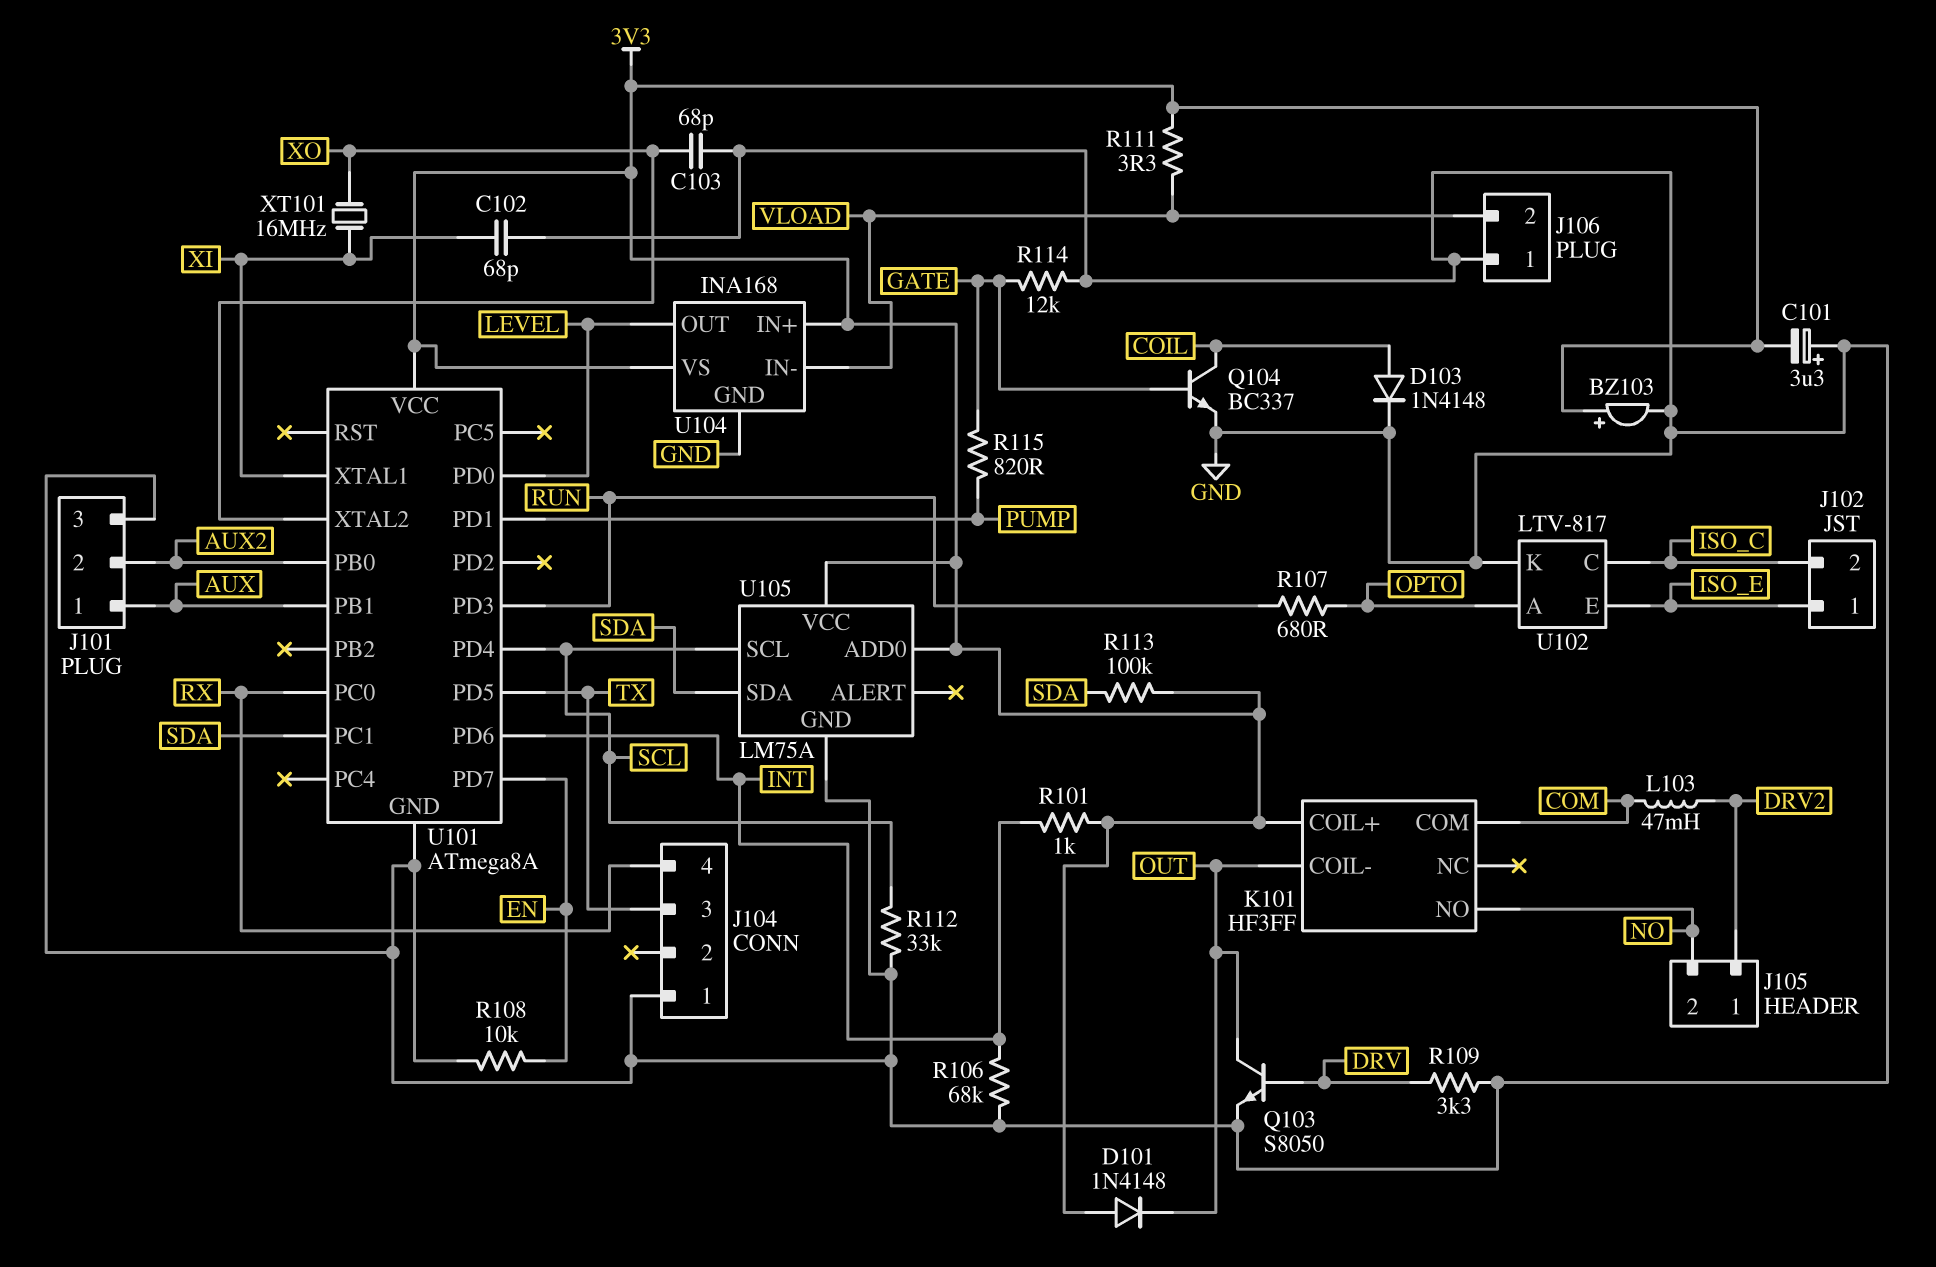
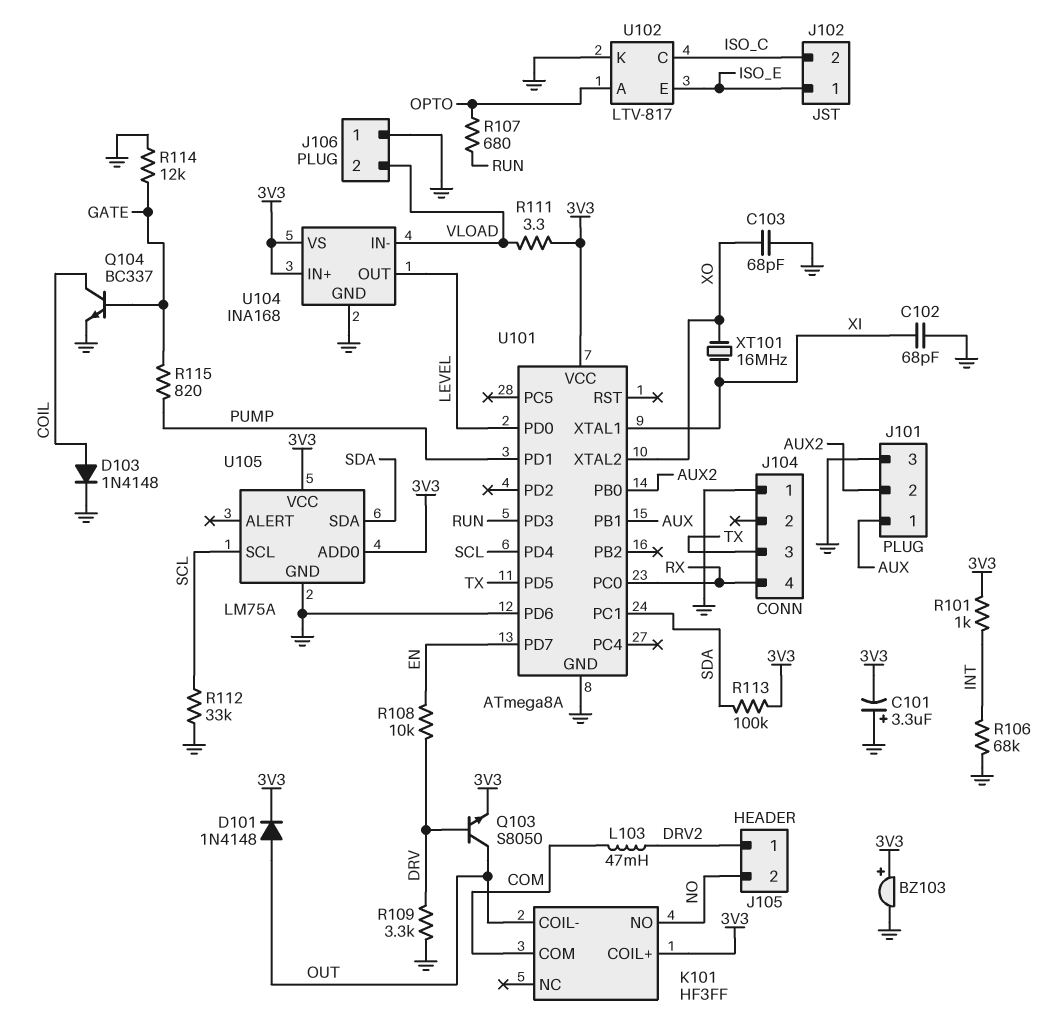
D101: diode 1N4148 (A 3V3, K OUT) -> diode 1N4148 (A OUT, K 3V3)
Q103: NPN S8050 (B DRV, C OUT, E GND) -> NPN S8050 (B DRV, C OUT, E 3V3)
R108: 10k (EN, GND) -> 10k (DRV, EN)
U101 pin PD6: INT -> GND

